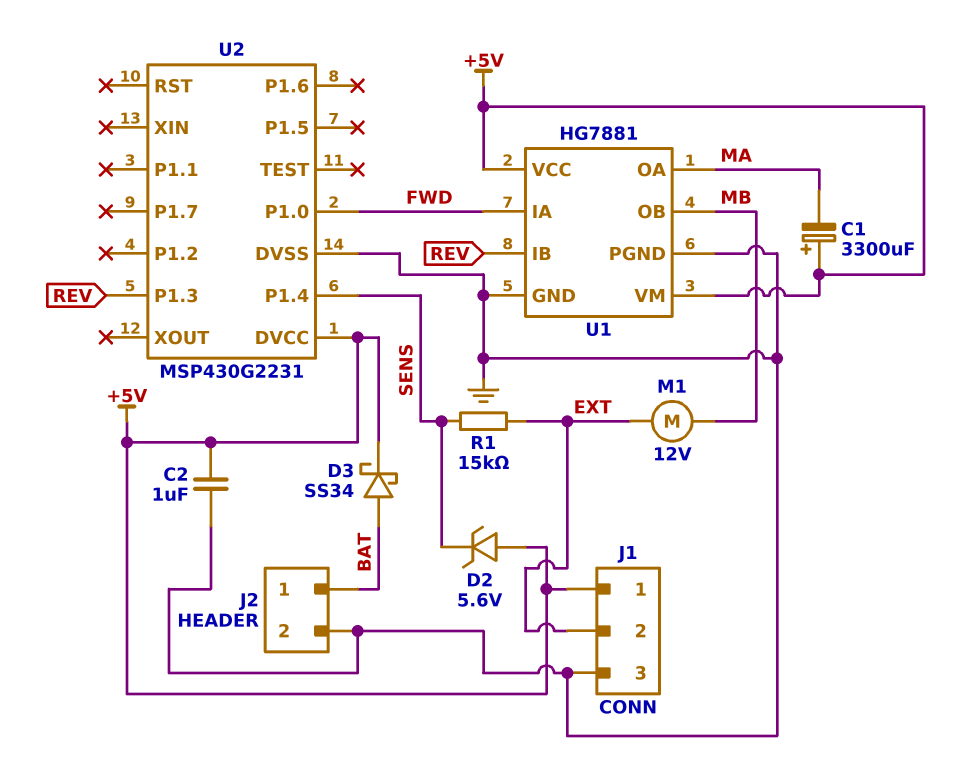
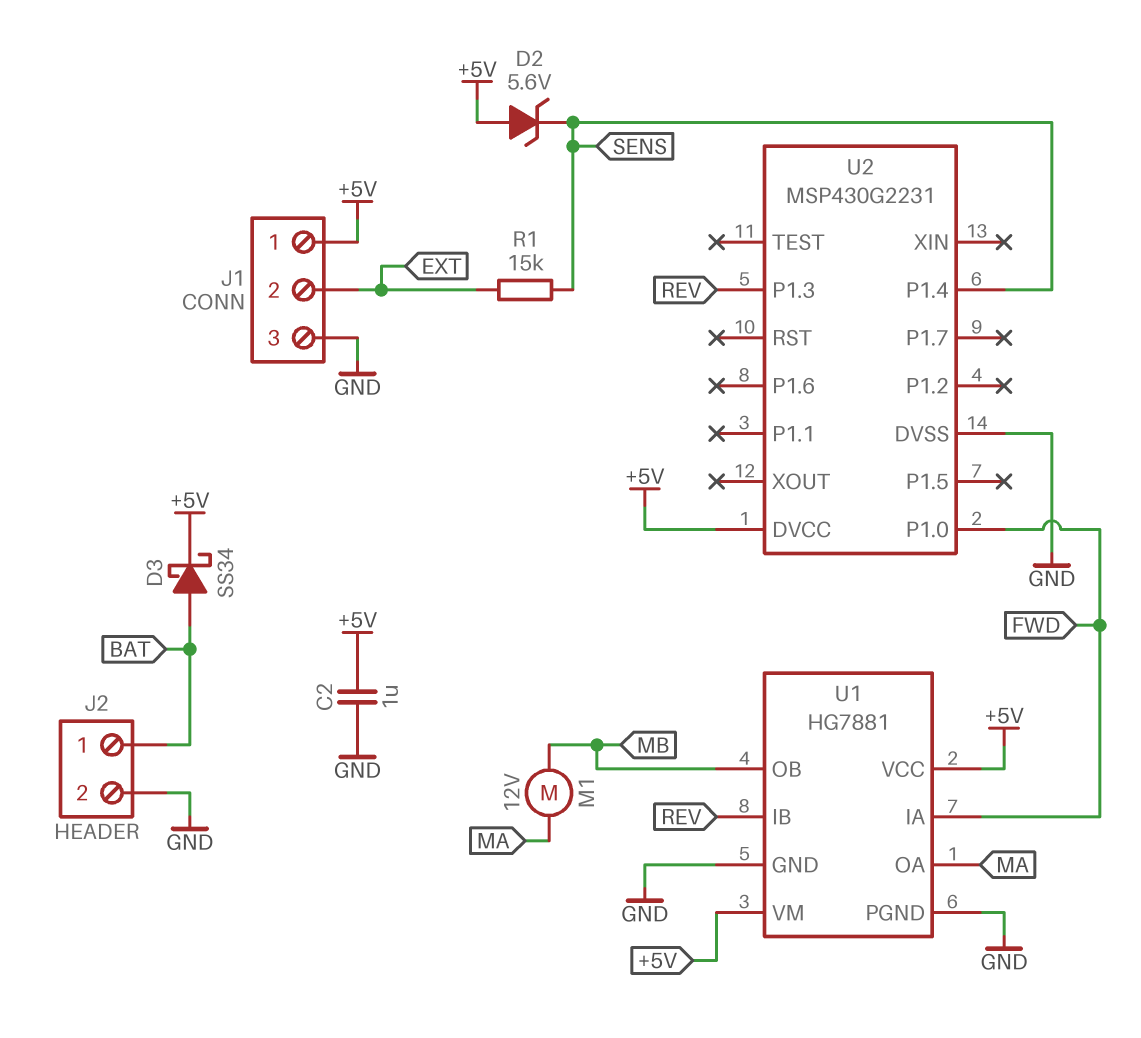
C1: 3300uF (plus +5V, minus MA) -> none
M1: motor 12V (EXT, MB) -> motor 12V (MA, MB)

